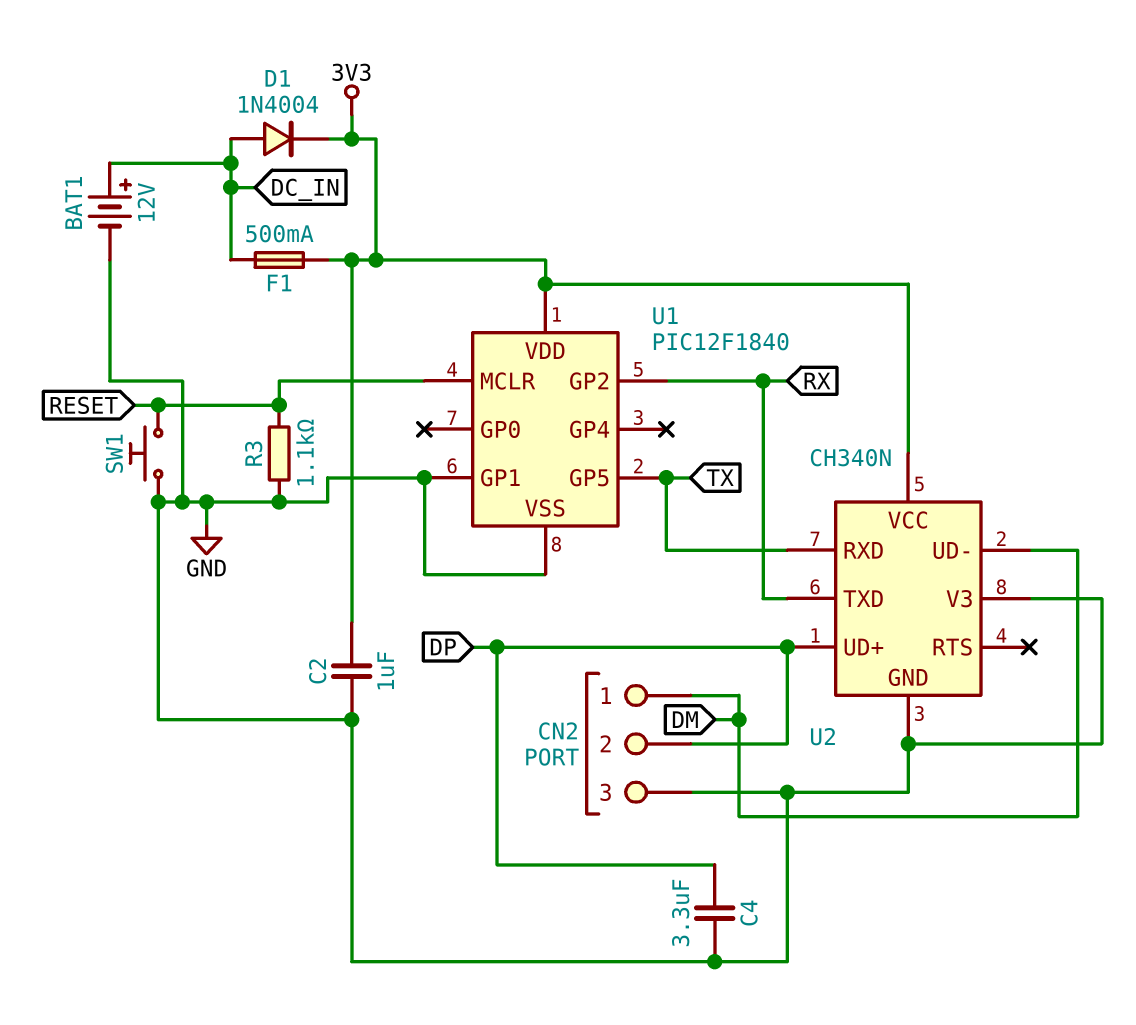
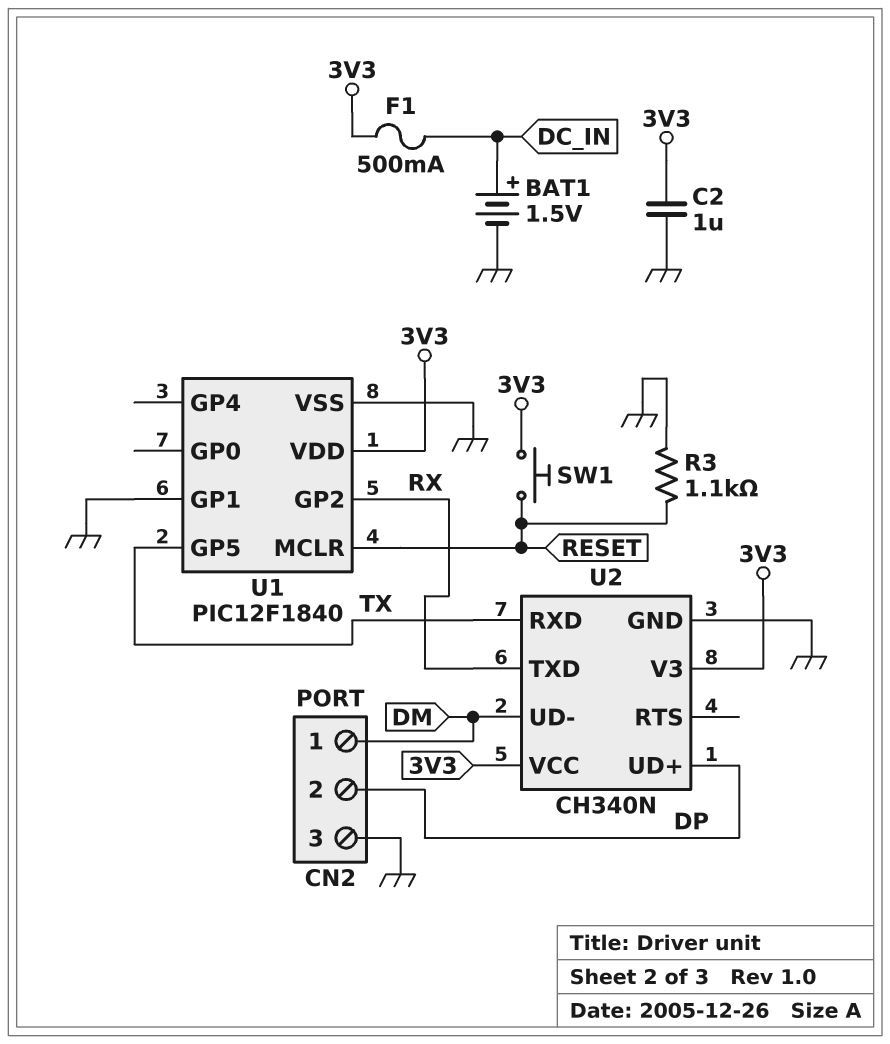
BAT1: 12V (plus DC_IN, minus GND) -> 1.5V (plus DC_IN, minus GND)
C4: 3.3uF (DP, GND) -> none
D1: diode 1N4004 (A DC_IN, K 3V3) -> none
SW1: button (GND, RESET) -> button (3V3, RESET)
U2 pin V3: GND -> 3V3

